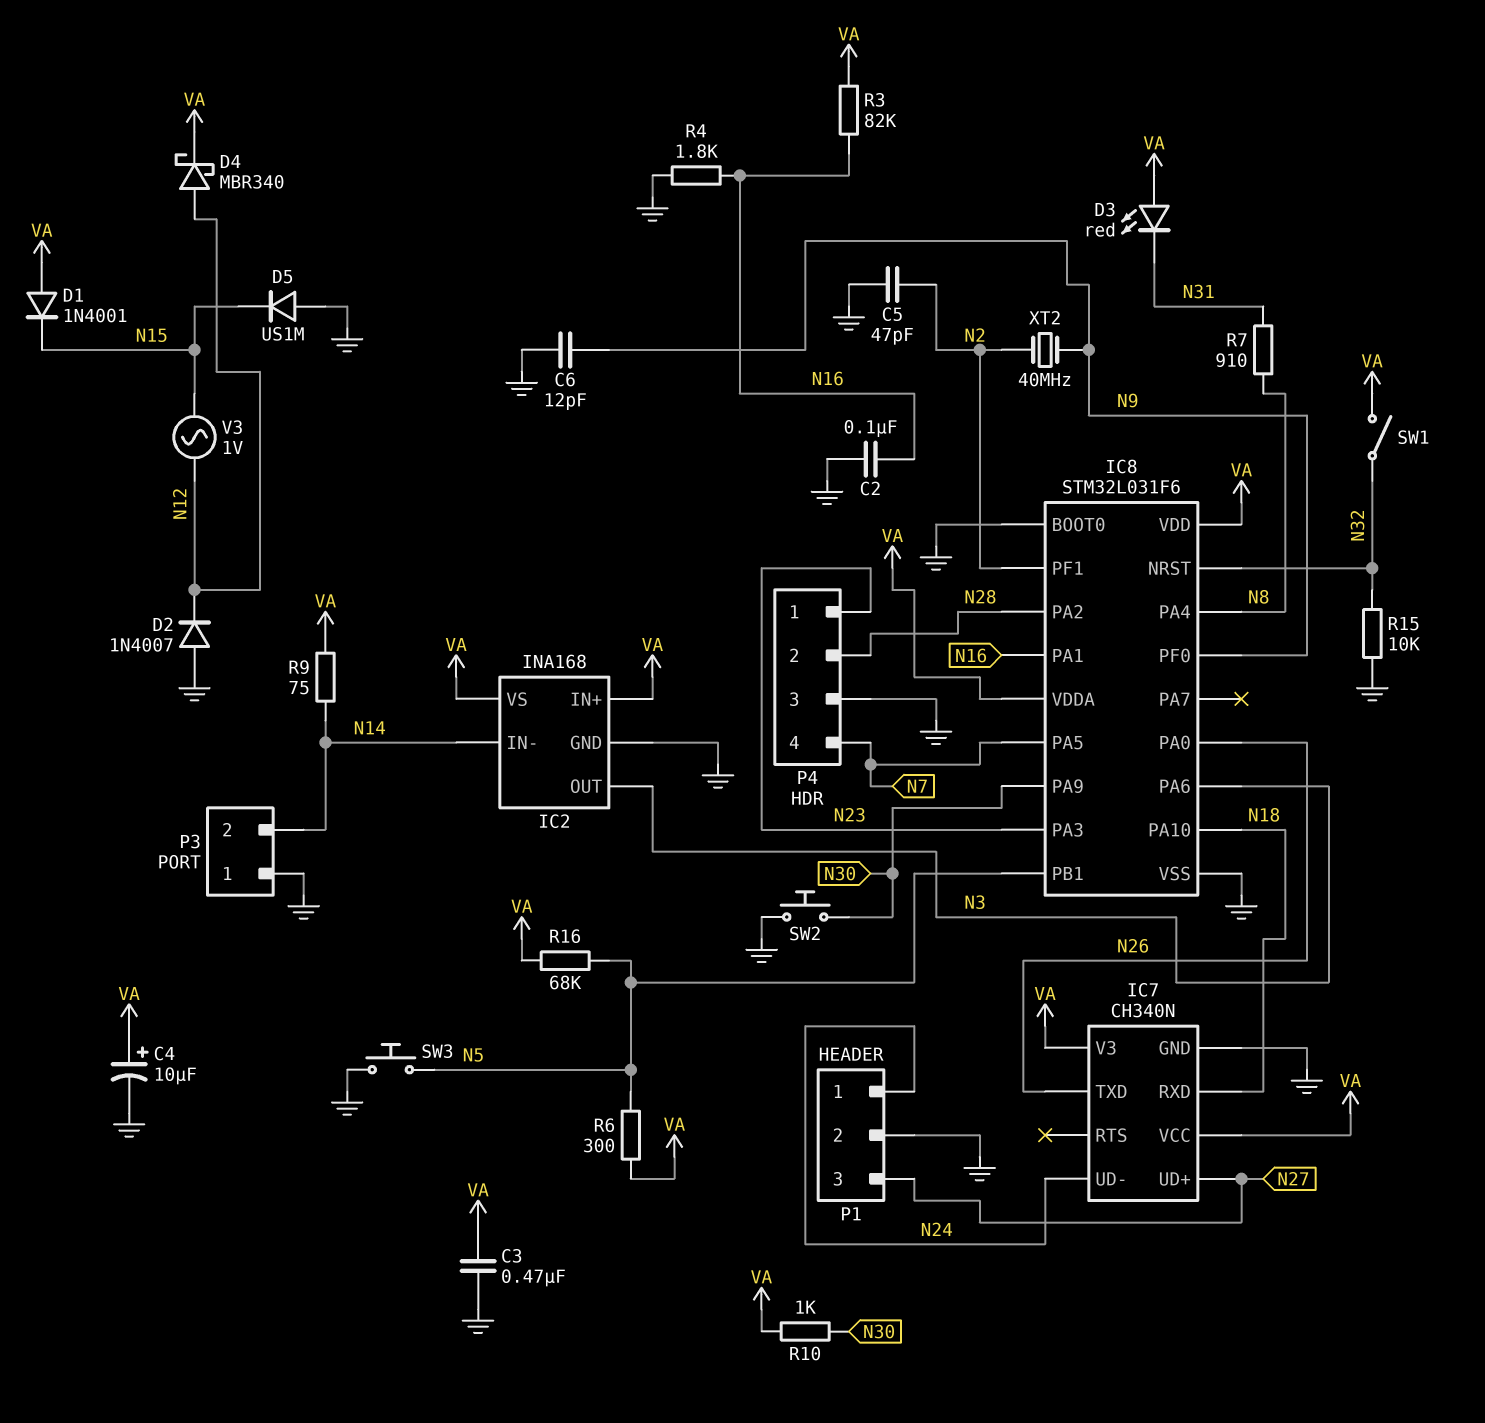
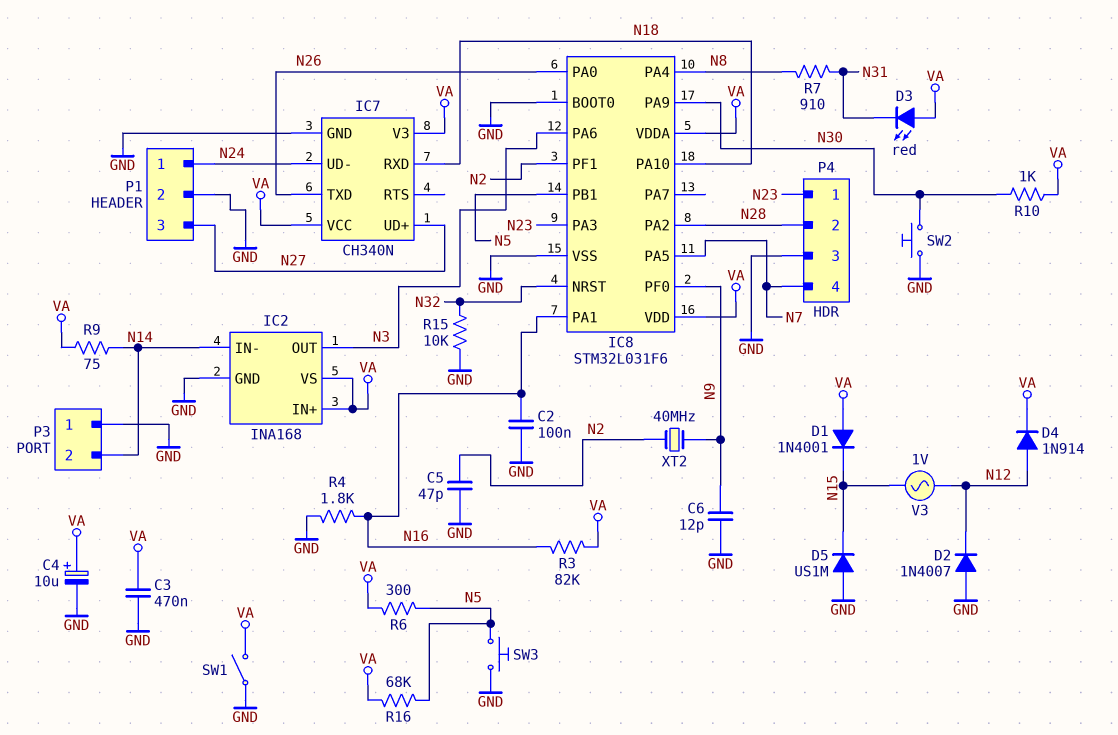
D4: schottky MBR340 (A N12, K VA) -> diode 1N914 (A N12, K VA)
SW1: switch (N32, VA) -> switch (GND, VA)

